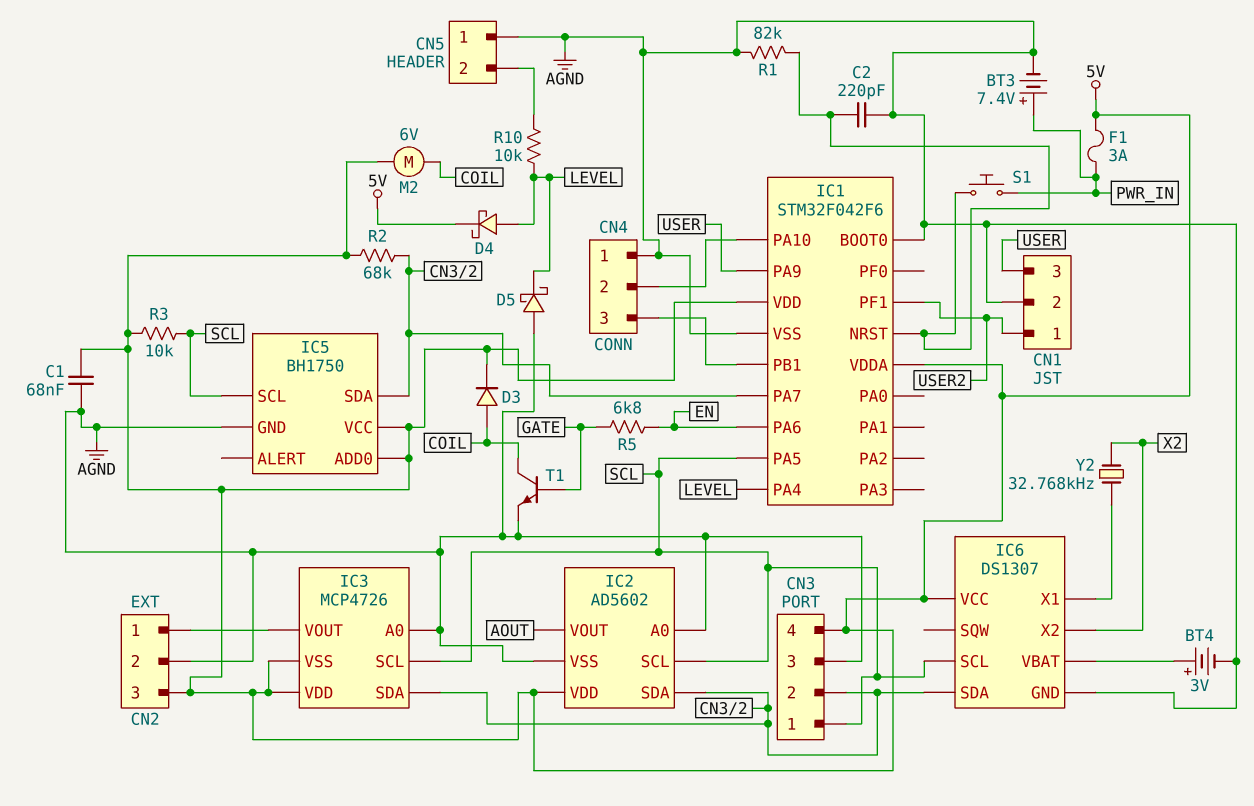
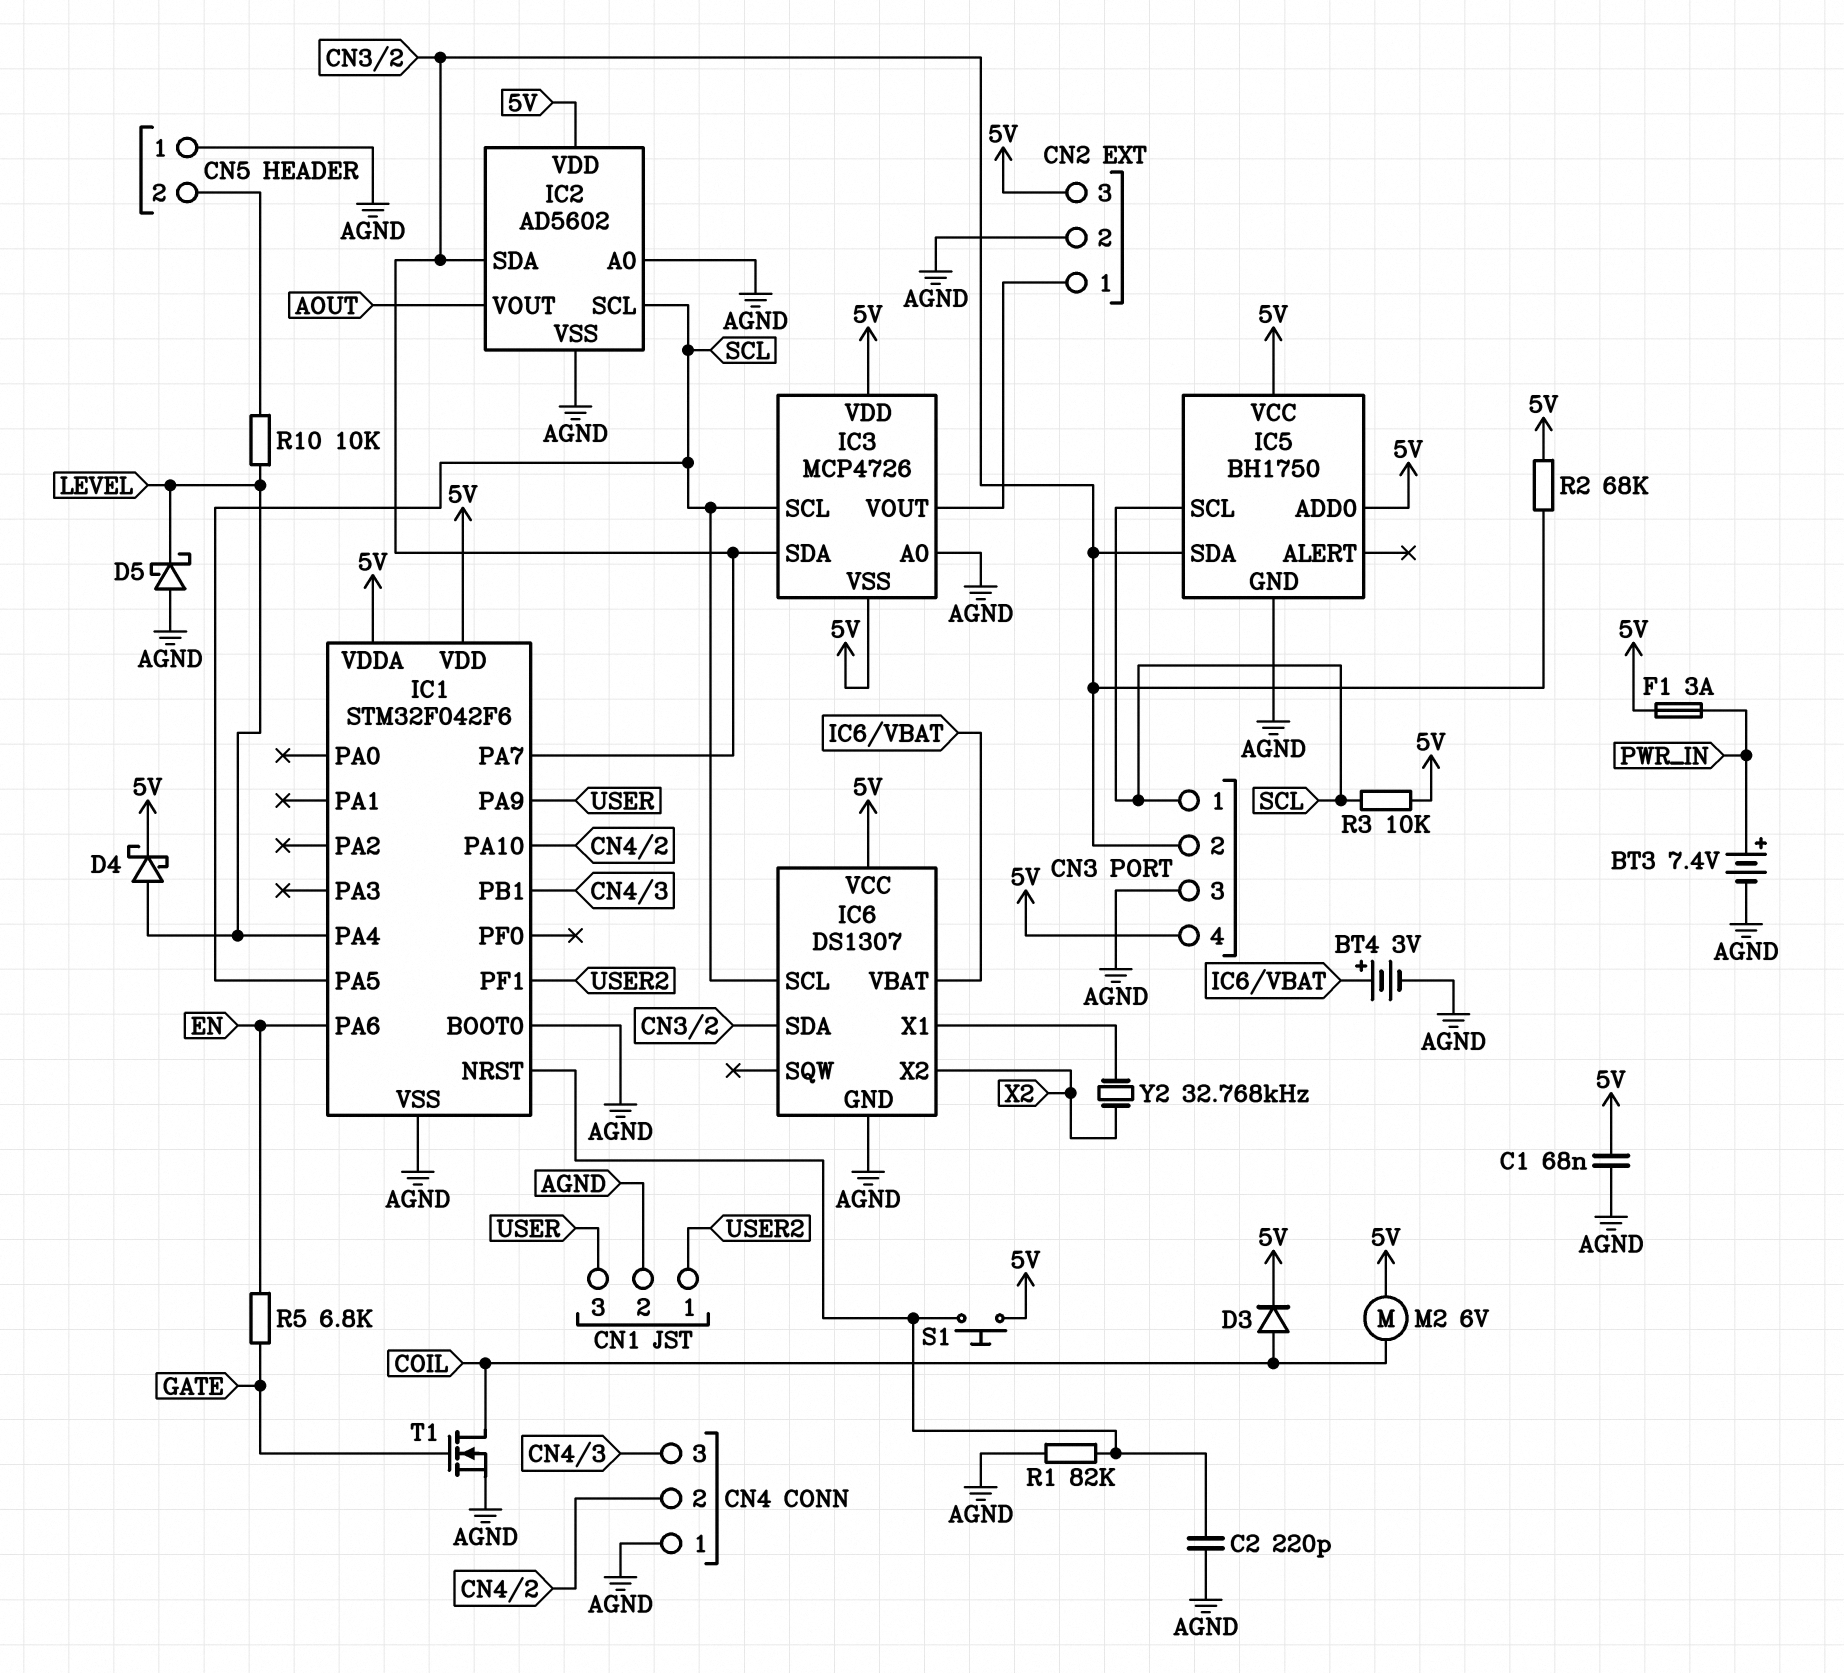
S1: button (IC1/NRST, PWR_IN) -> button (5V, IC1/NRST)
T1: NPN (B GATE, C COIL, E AGND) -> NMOS (G GATE, D COIL, S AGND)

